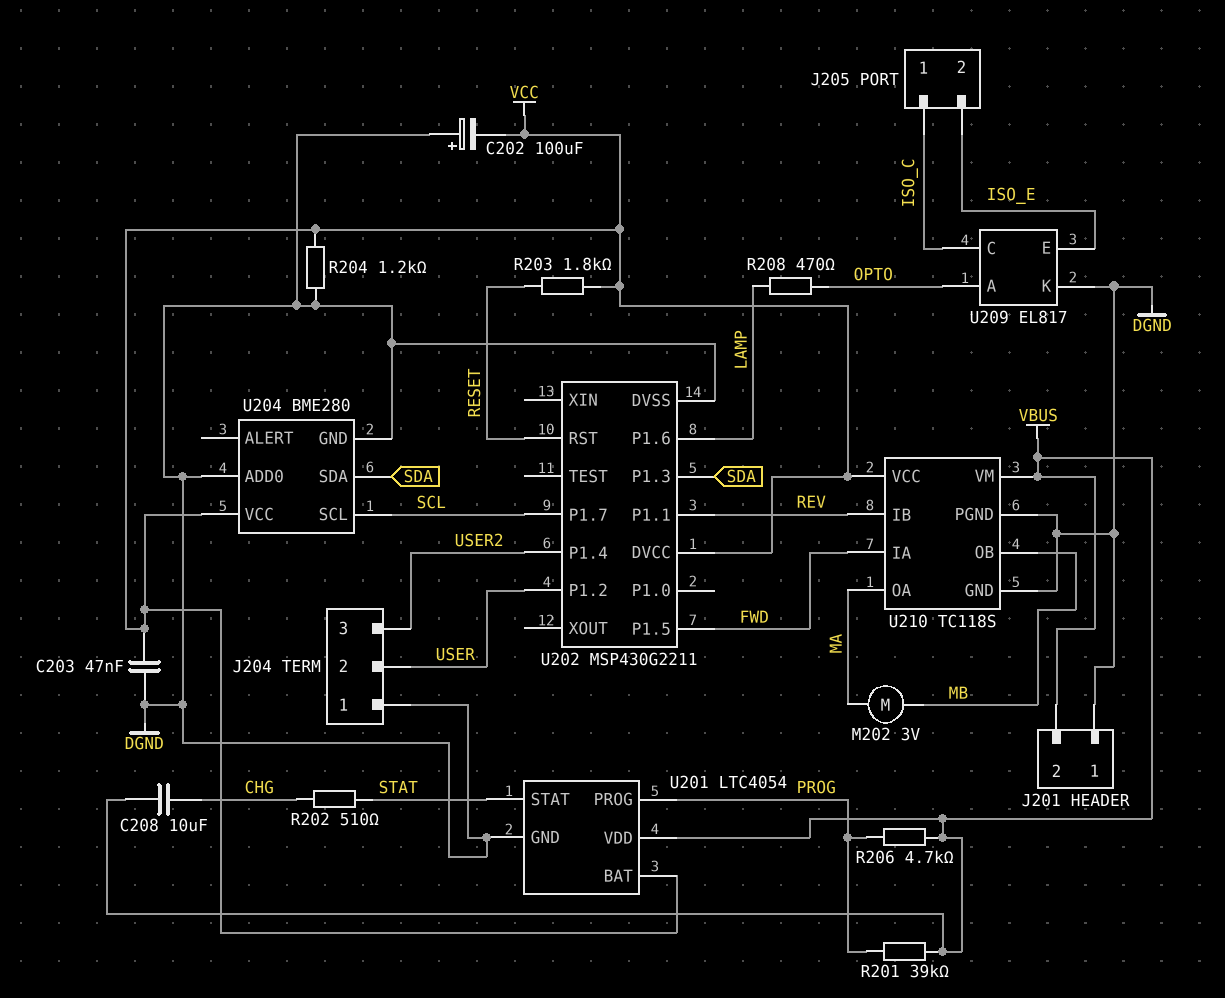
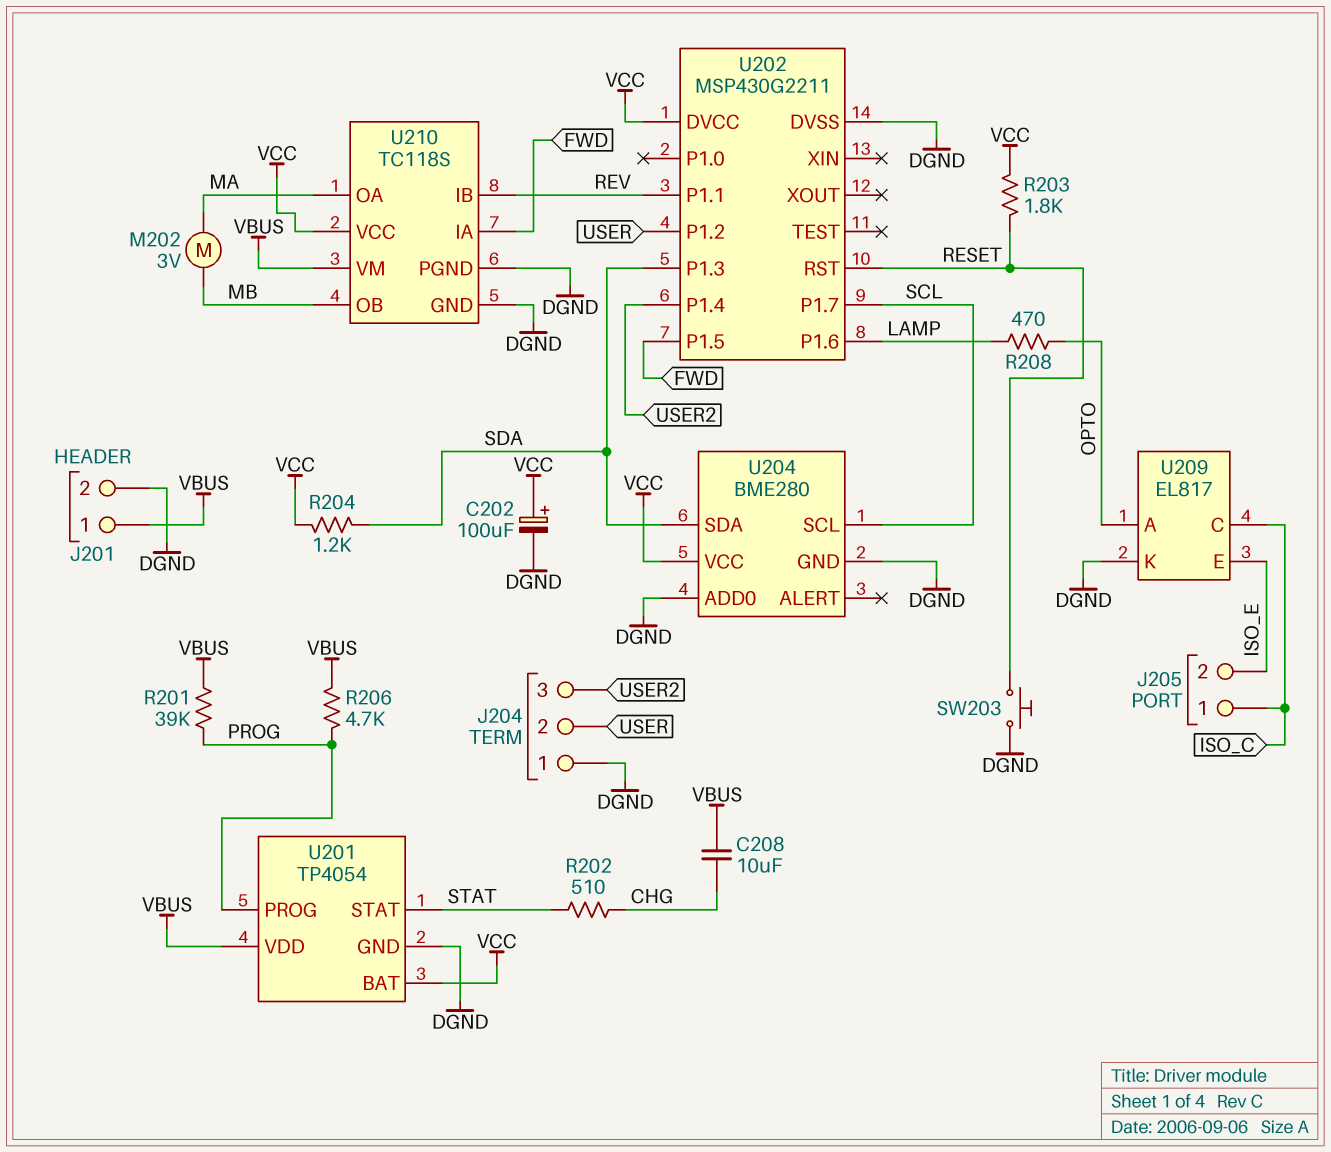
C202: 100uF (plus DGND, minus VCC) -> 100uF (plus VCC, minus DGND)
C203: 47nF (DGND, VCC) -> none
J201 pin 1: DGND -> VBUS
J201 pin 2: VBUS -> DGND
R204: 1.2k (DGND, VCC) -> 1.2k (SDA, VCC)
SW203: none -> button (DGND, RESET)
U201: LTC4054 -> TP4054

